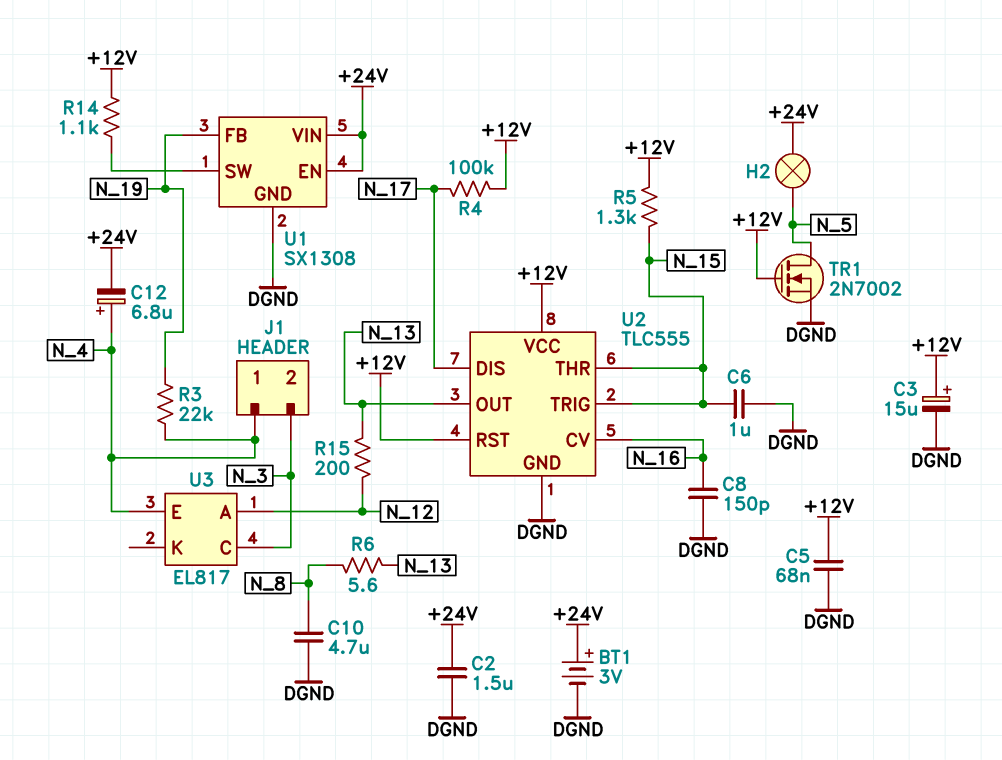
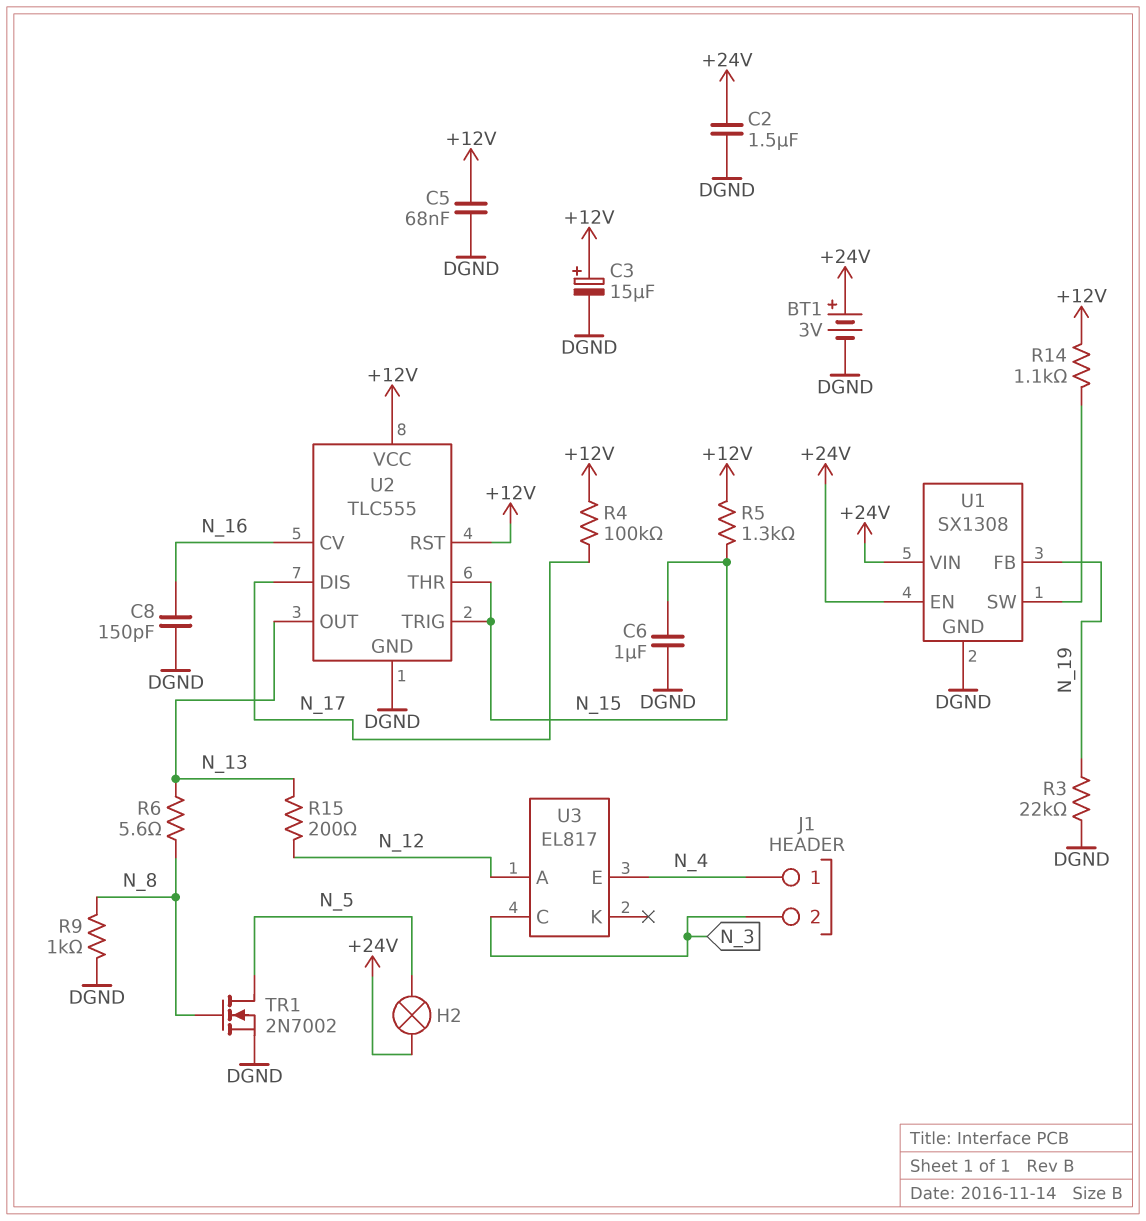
C10: 4.7uF (DGND, N_8) -> none
C12: 6.8uF (plus N_4, minus +24V) -> none
R3: 22k (N_4, N_19) -> 22k (DGND, N_19)
R9: none -> 1k (DGND, N_8)
TR1: NMOS 2N7002 (G +12V, D N_5, S DGND) -> NMOS 2N7002 (G N_8, D N_5, S DGND)

